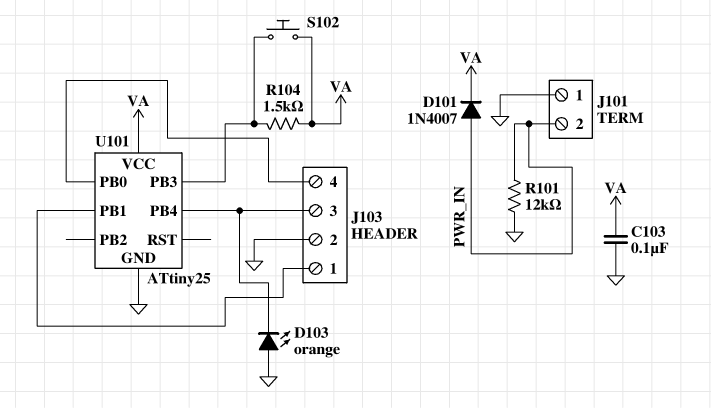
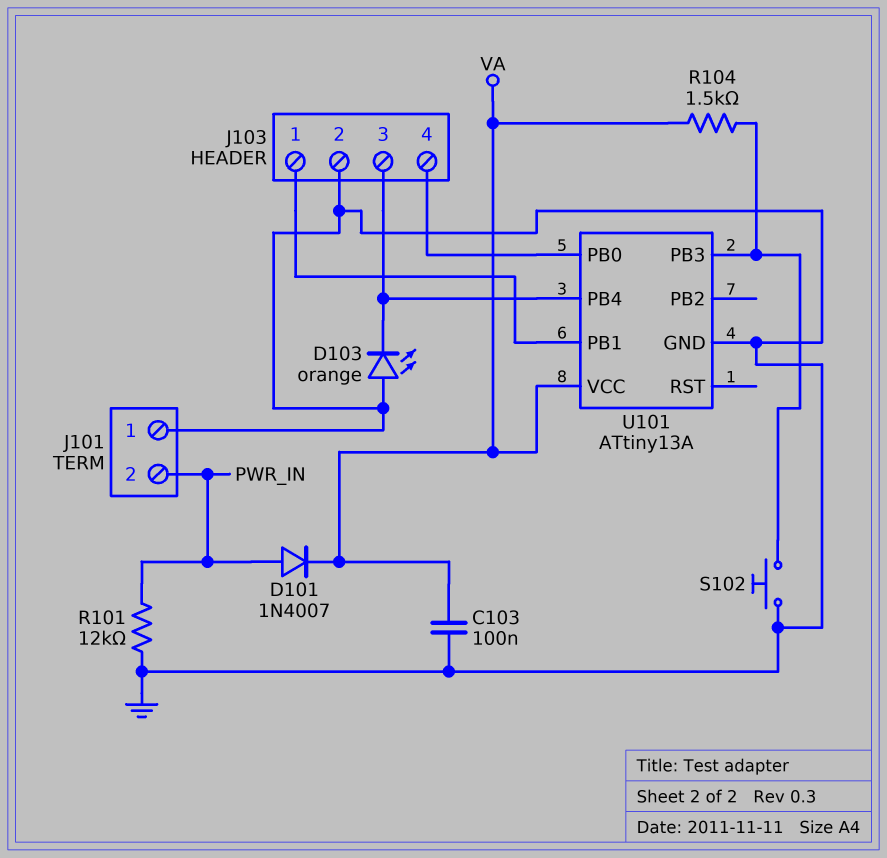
S102: button (U101/PB3, VA) -> button (GND, U101/PB3)
U101: ATtiny25 -> ATtiny13A

